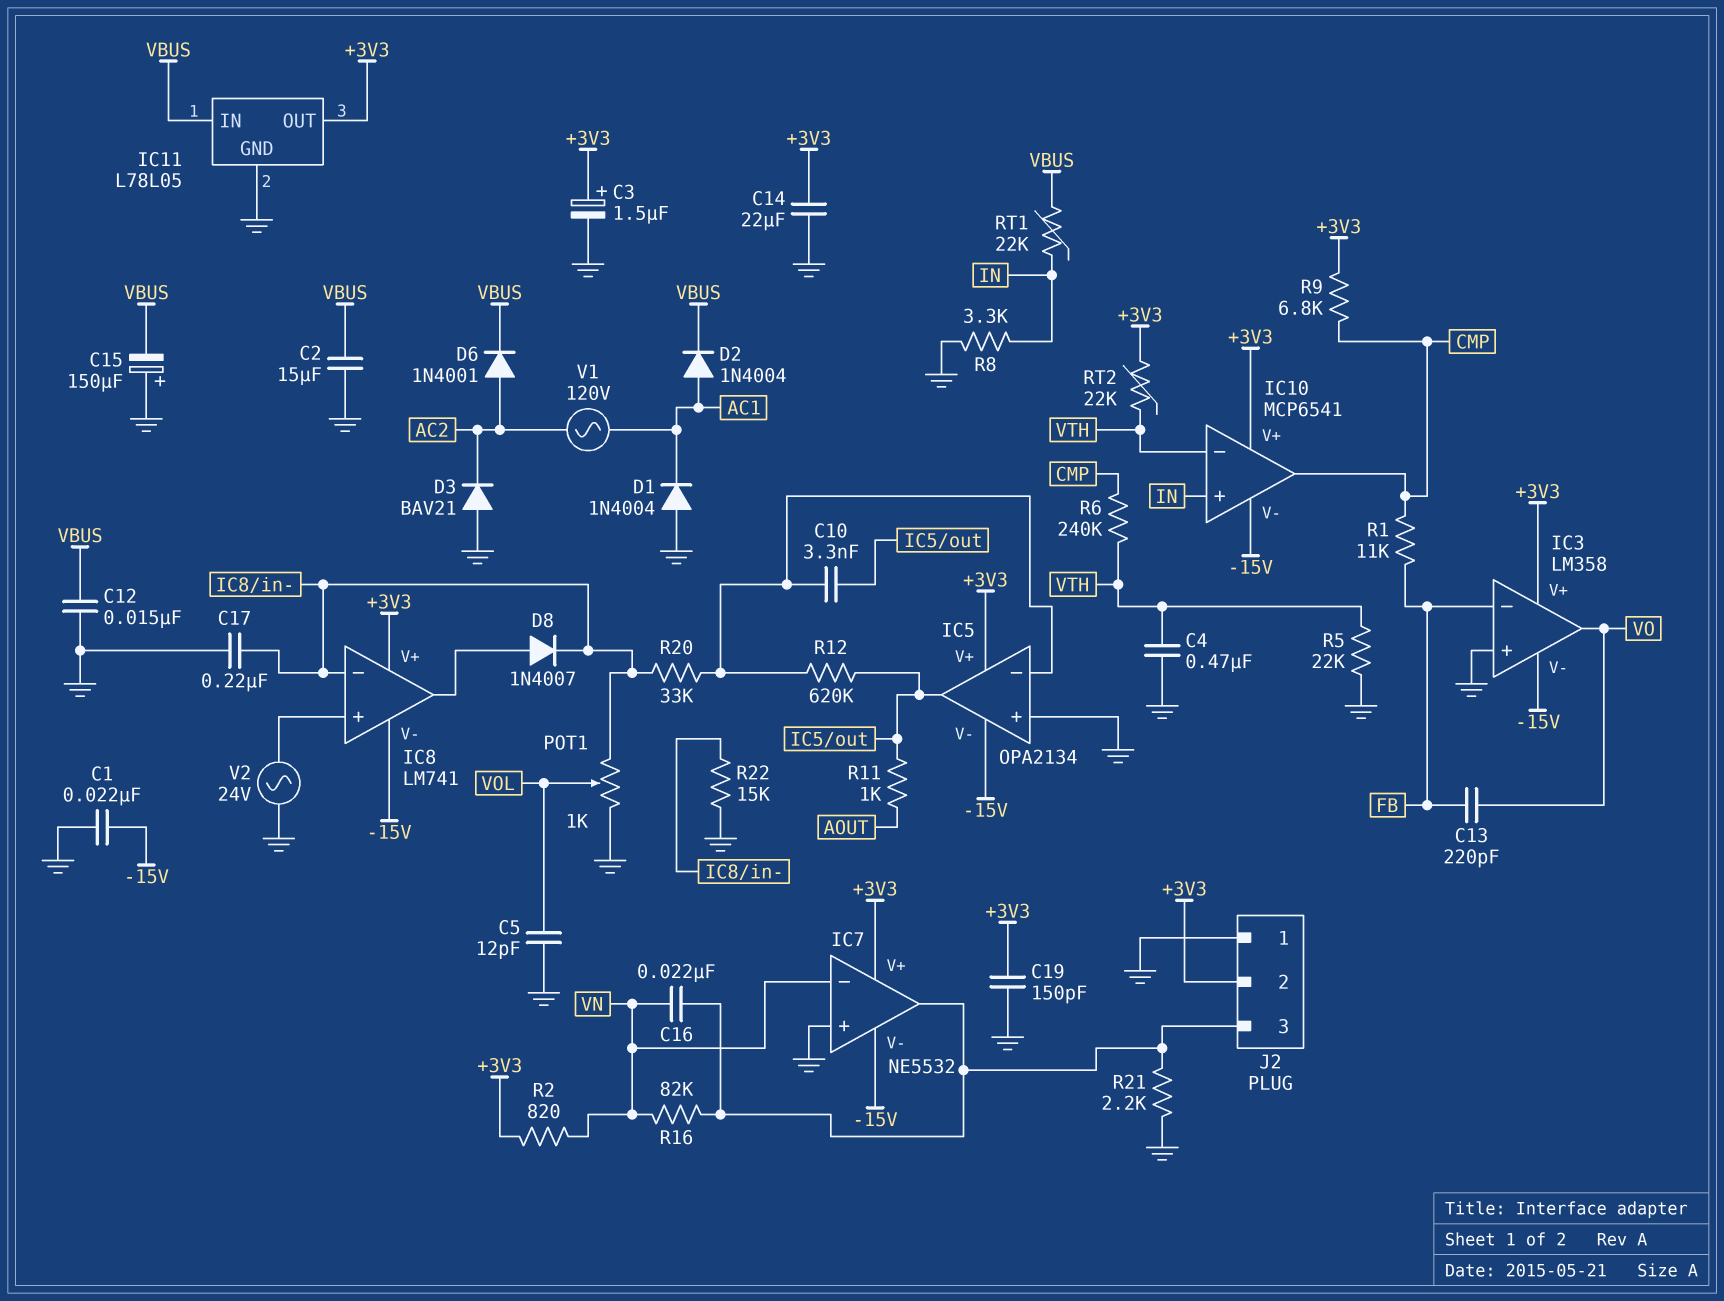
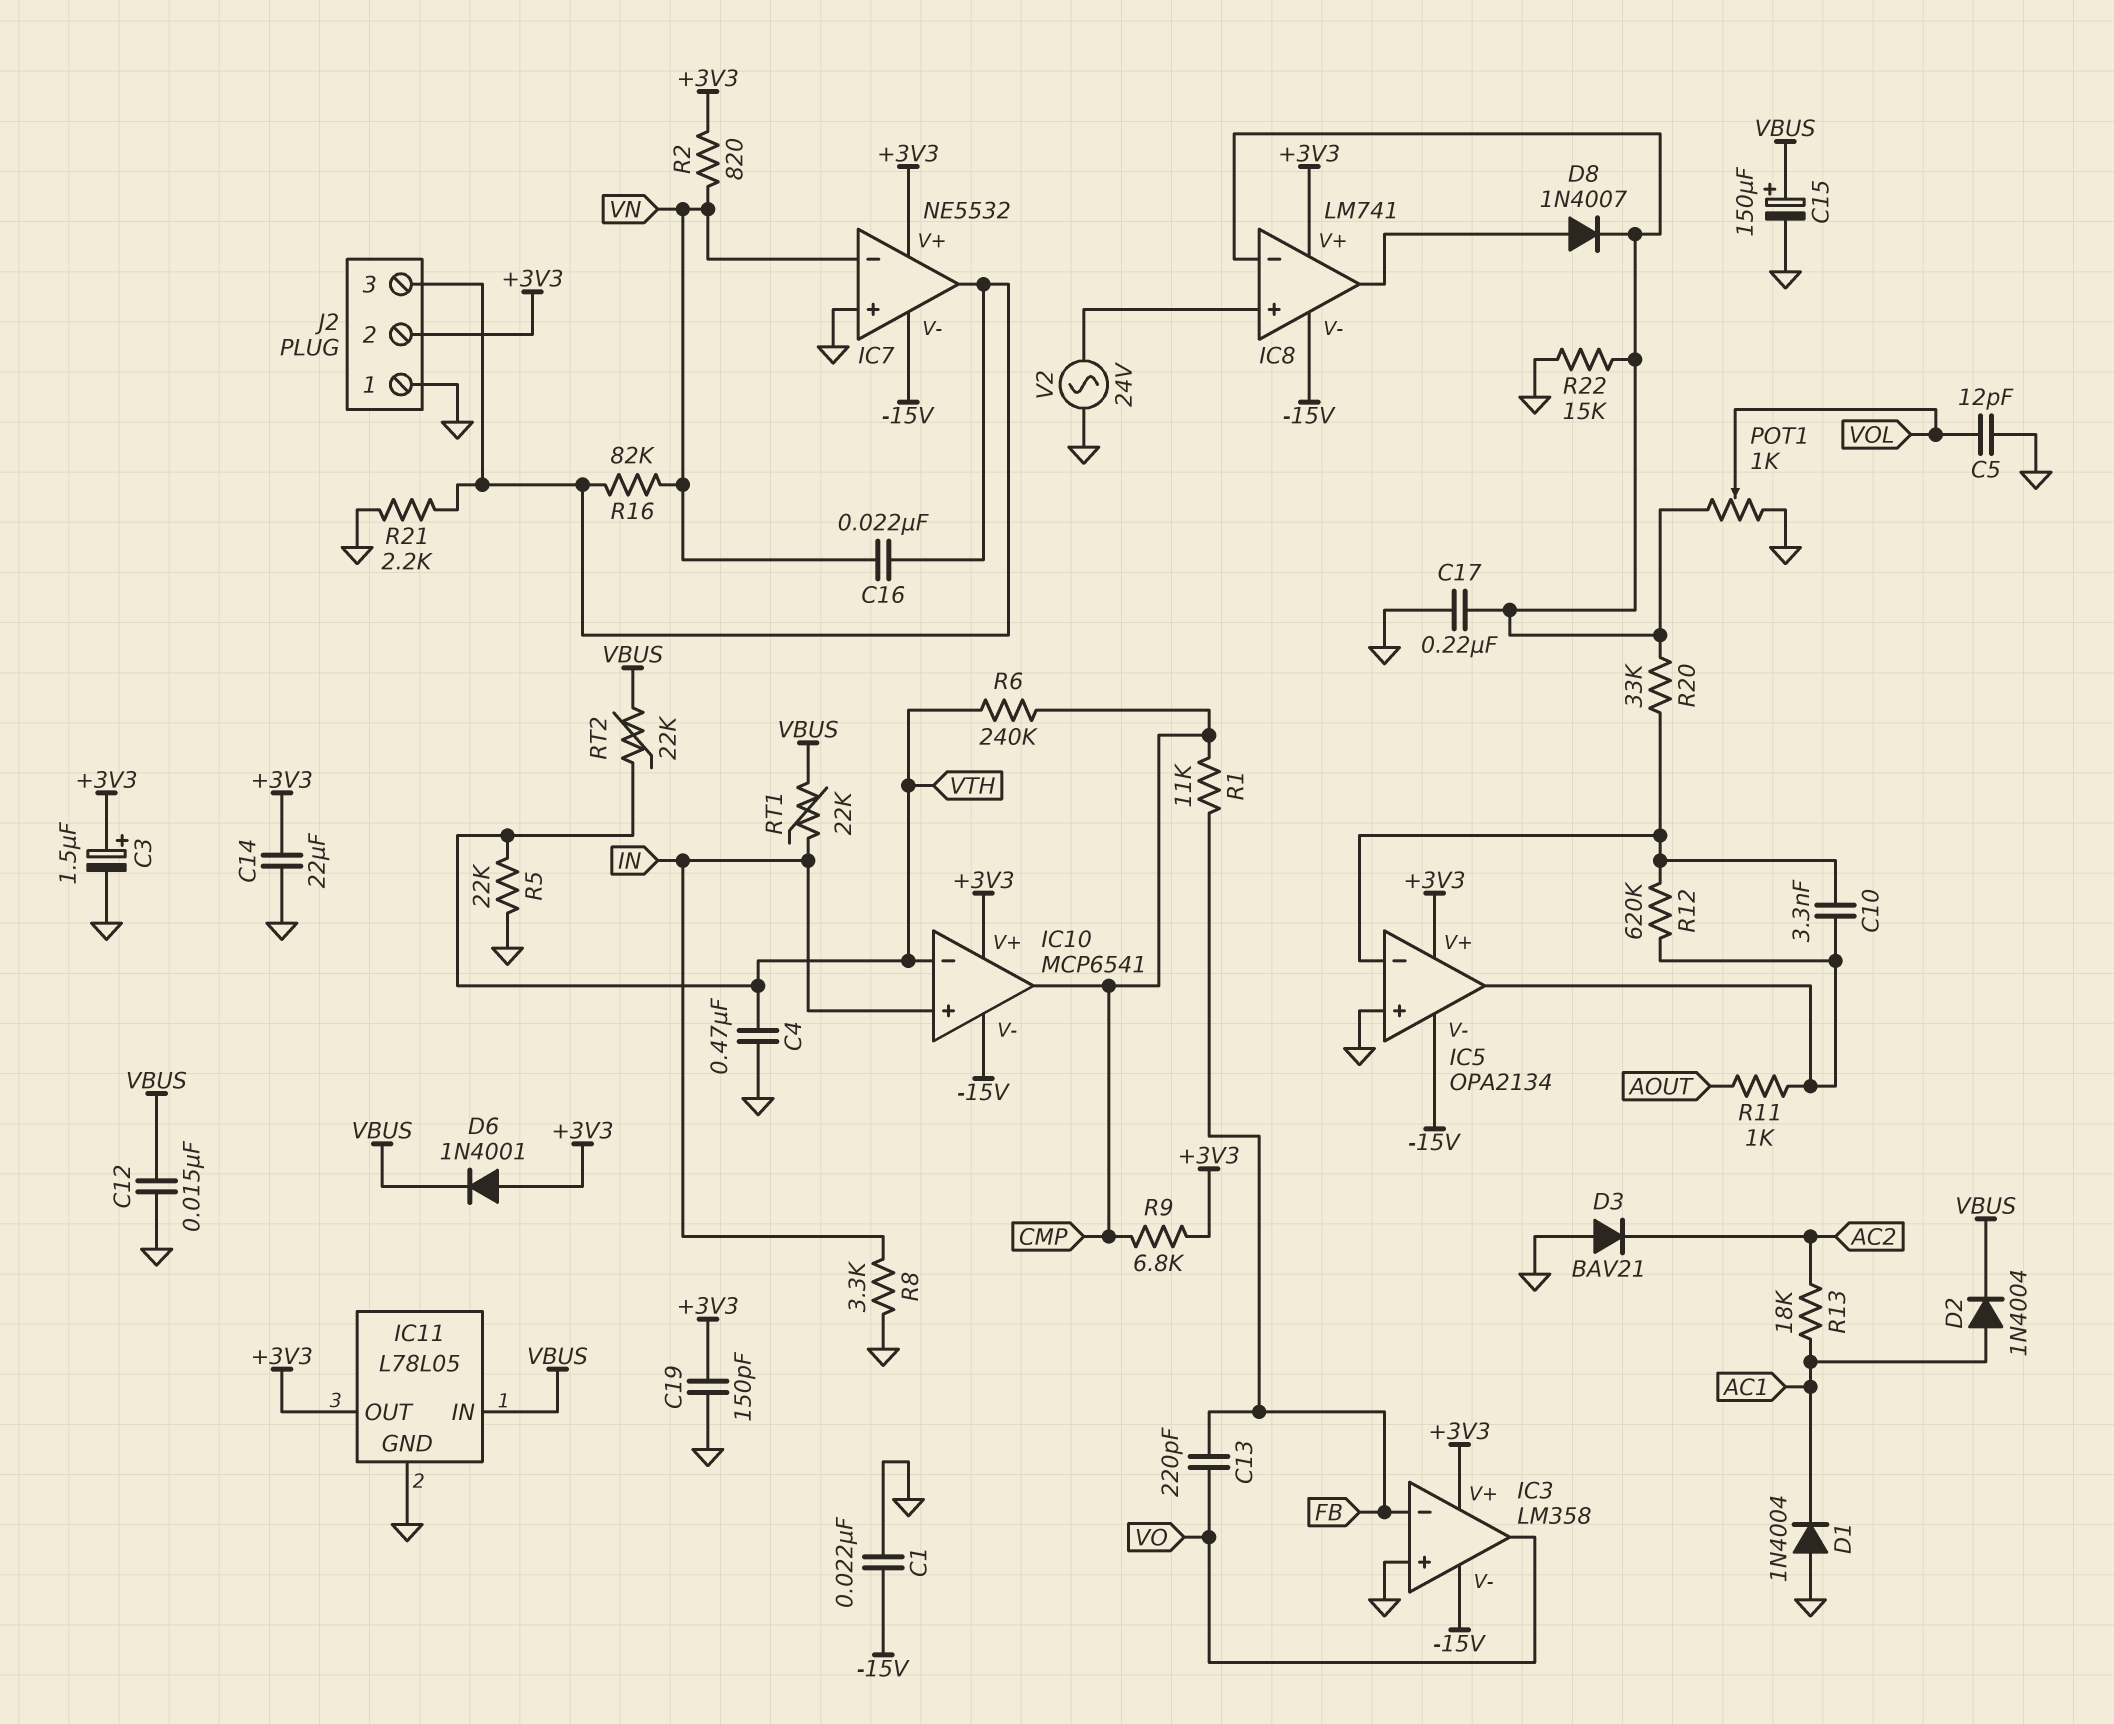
C2: 15uF (GND, VBUS) -> none
C15: 150uF (plus GND, minus VBUS) -> 150uF (plus VBUS, minus GND)
D6: diode 1N4001 (A AC2, K VBUS) -> diode 1N4001 (A +3V3, K VBUS)
R13: none -> 18k (AC1, AC2)
RT2: 22k (+3V3, VTH) -> 22k (VBUS, VTH)
V1: AC 120V (AC1, AC2) -> none

